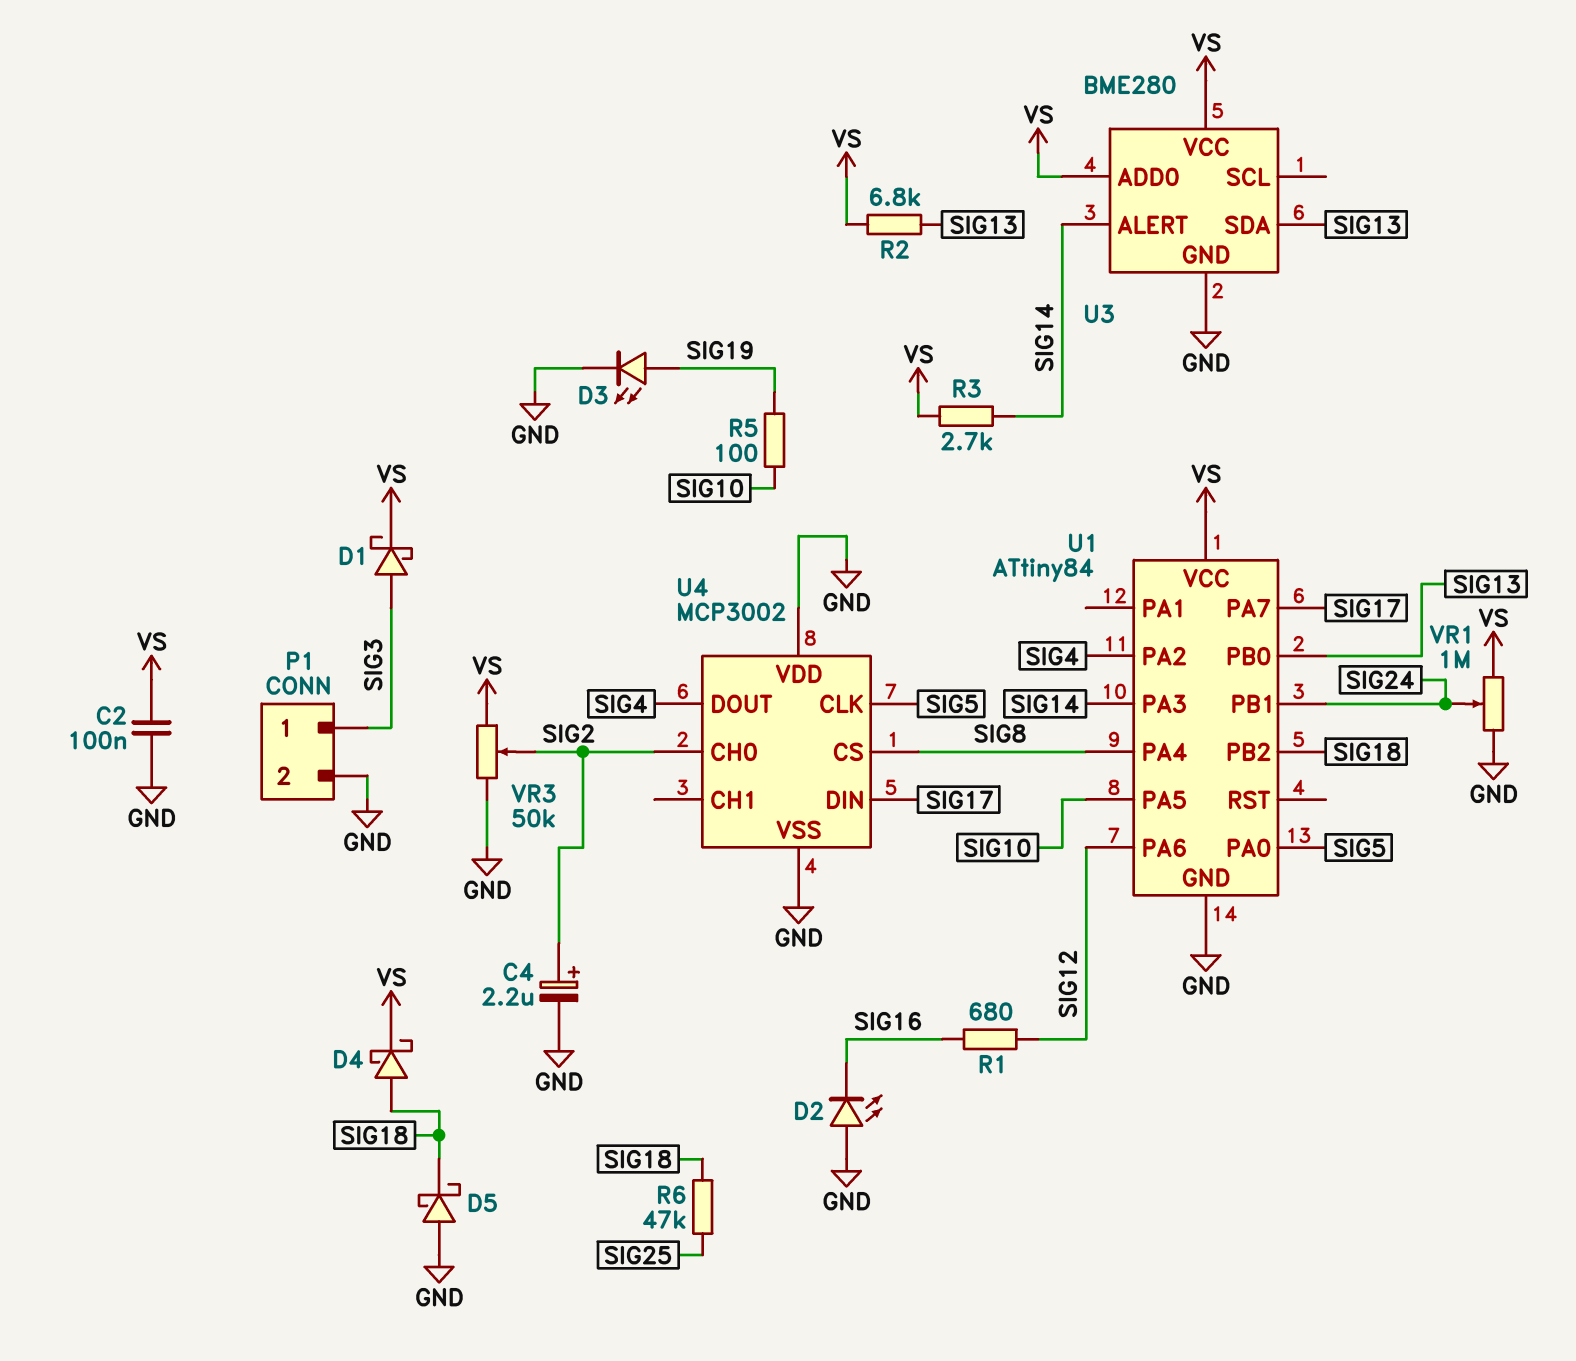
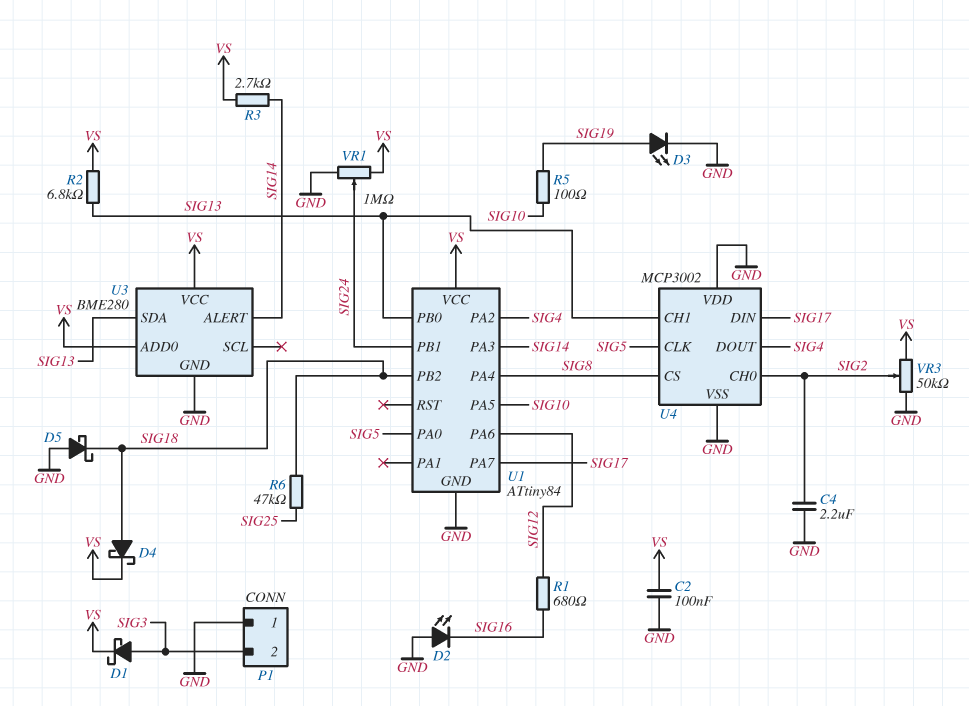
C4: 2.2uF (plus SIG2, minus GND) -> 2.2uF (GND, SIG2)
P1 pin 1: SIG3 -> GND
P1 pin 2: GND -> SIG3
U4 pin CH1: none -> SIG13

